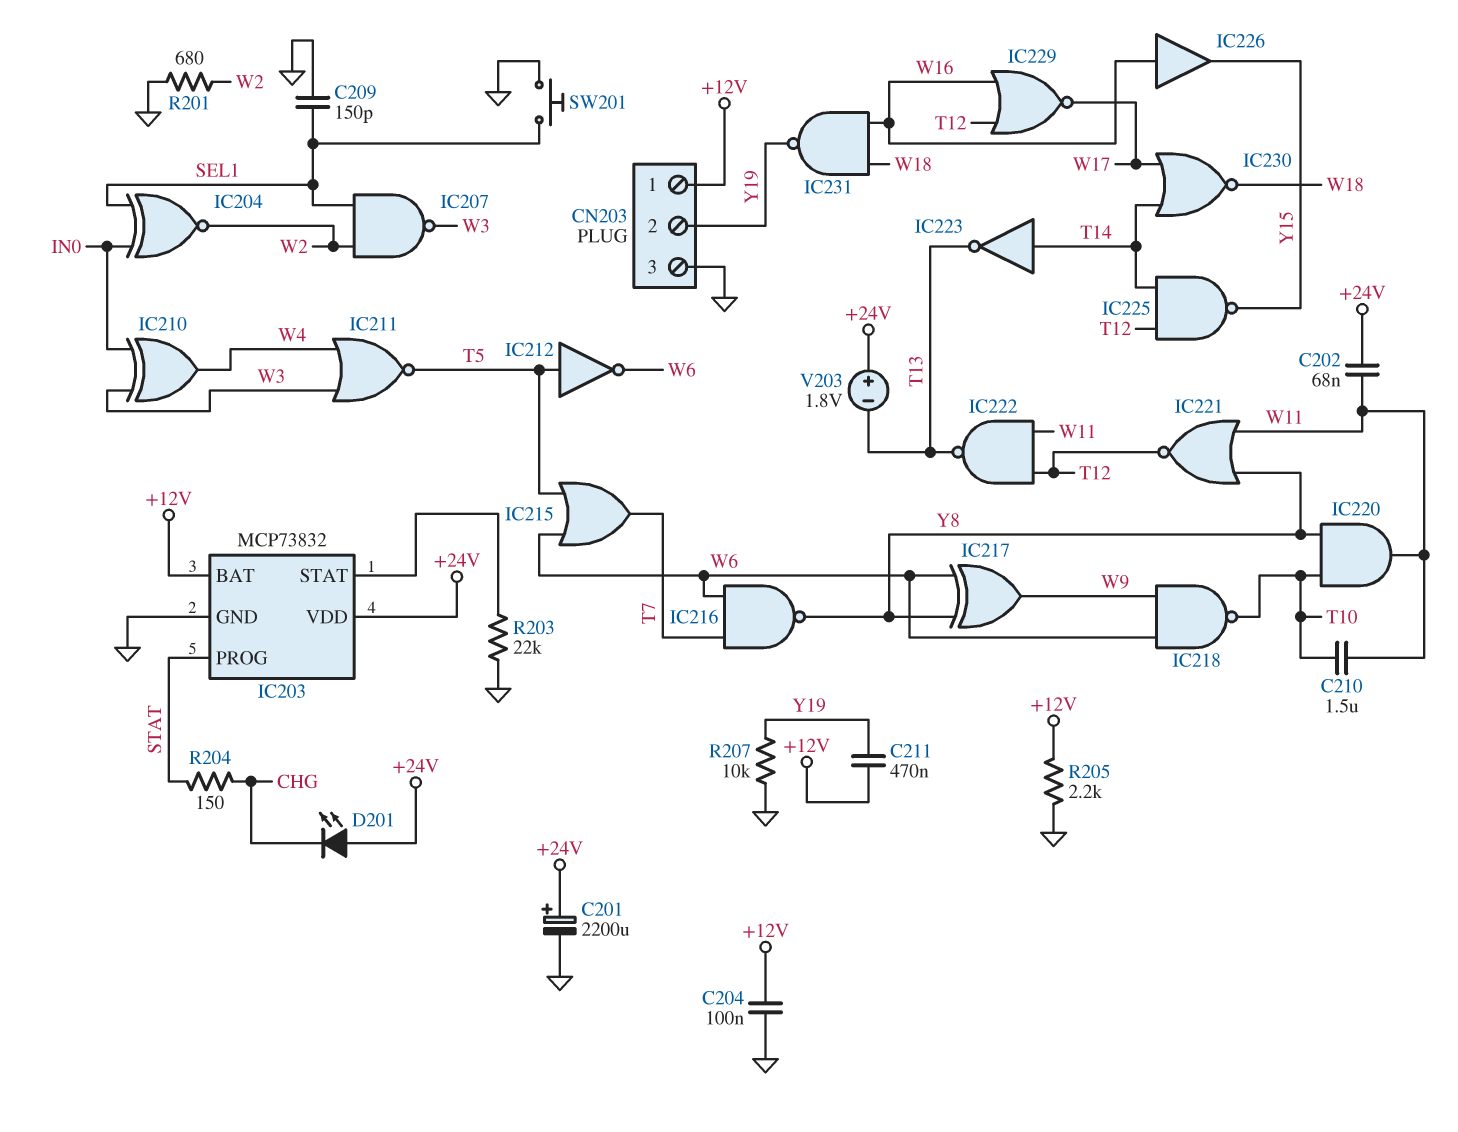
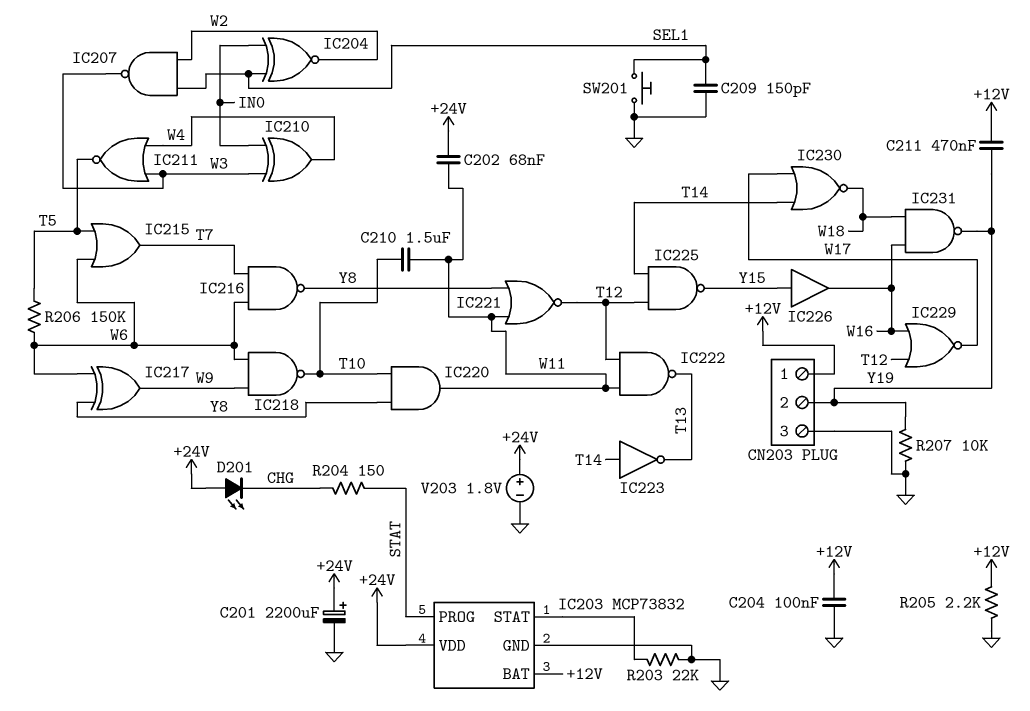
IC212: NOT (in T5, out W6) -> none
IC226: buffer (in W16, out Y15) -> buffer (in Y15, out W16)
R201: 680 (GND, W2) -> none
R206: none -> 150k (T5, W6)
V203: 1.8V (plus +24V, minus T13) -> 1.8V (plus +24V, minus GND)

